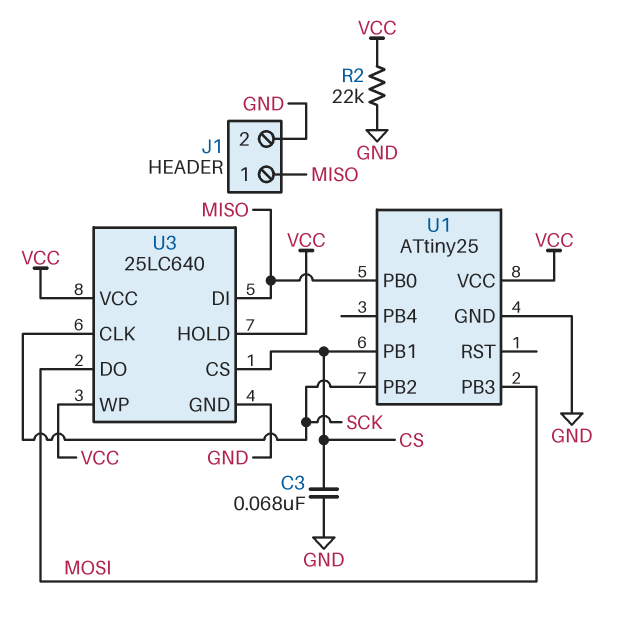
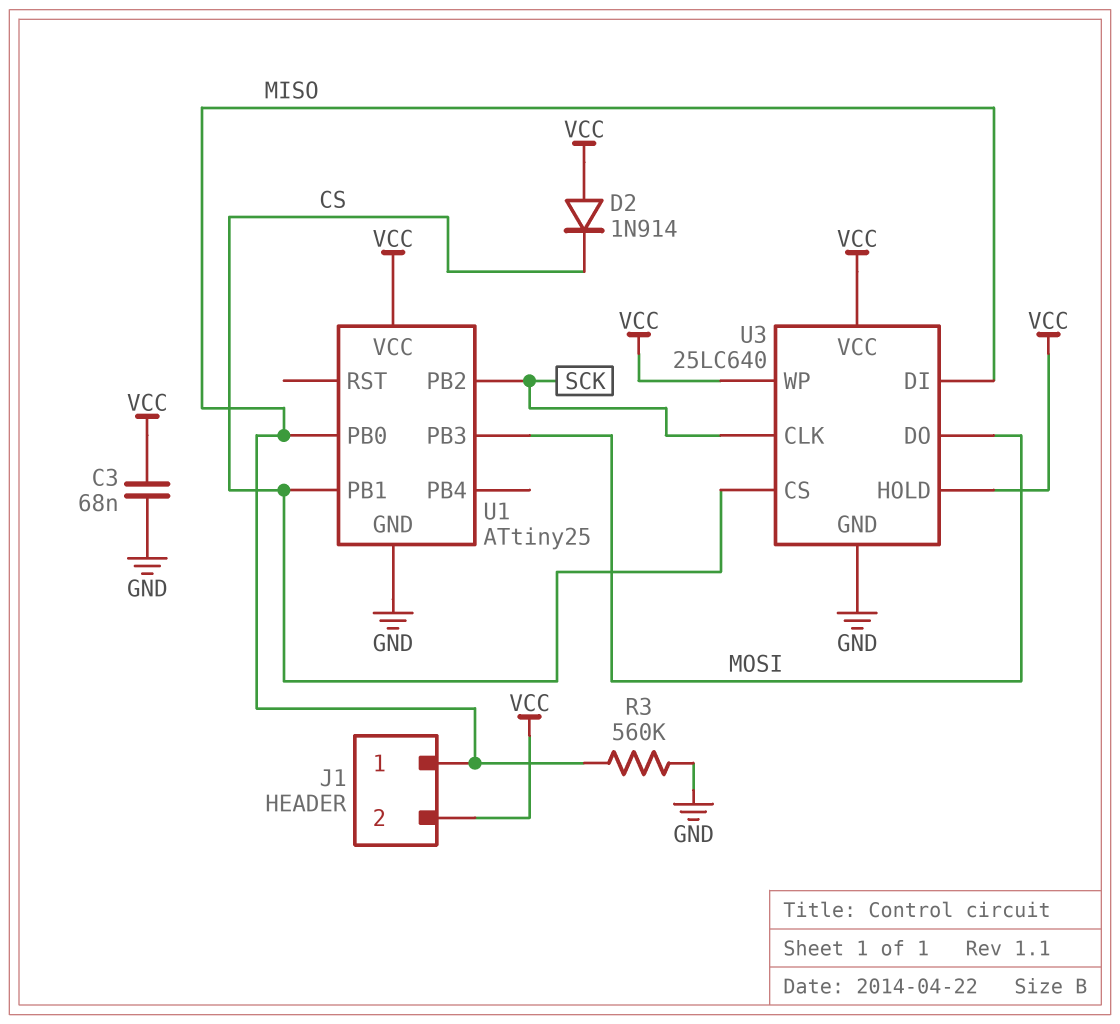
C3: 68nF (CS, GND) -> 68nF (GND, VCC)
D2: none -> diode 1N914 (A VCC, K CS)
J1 pin 2: GND -> VCC
R2: 22k (GND, VCC) -> none
R3: none -> 560k (GND, MISO)

